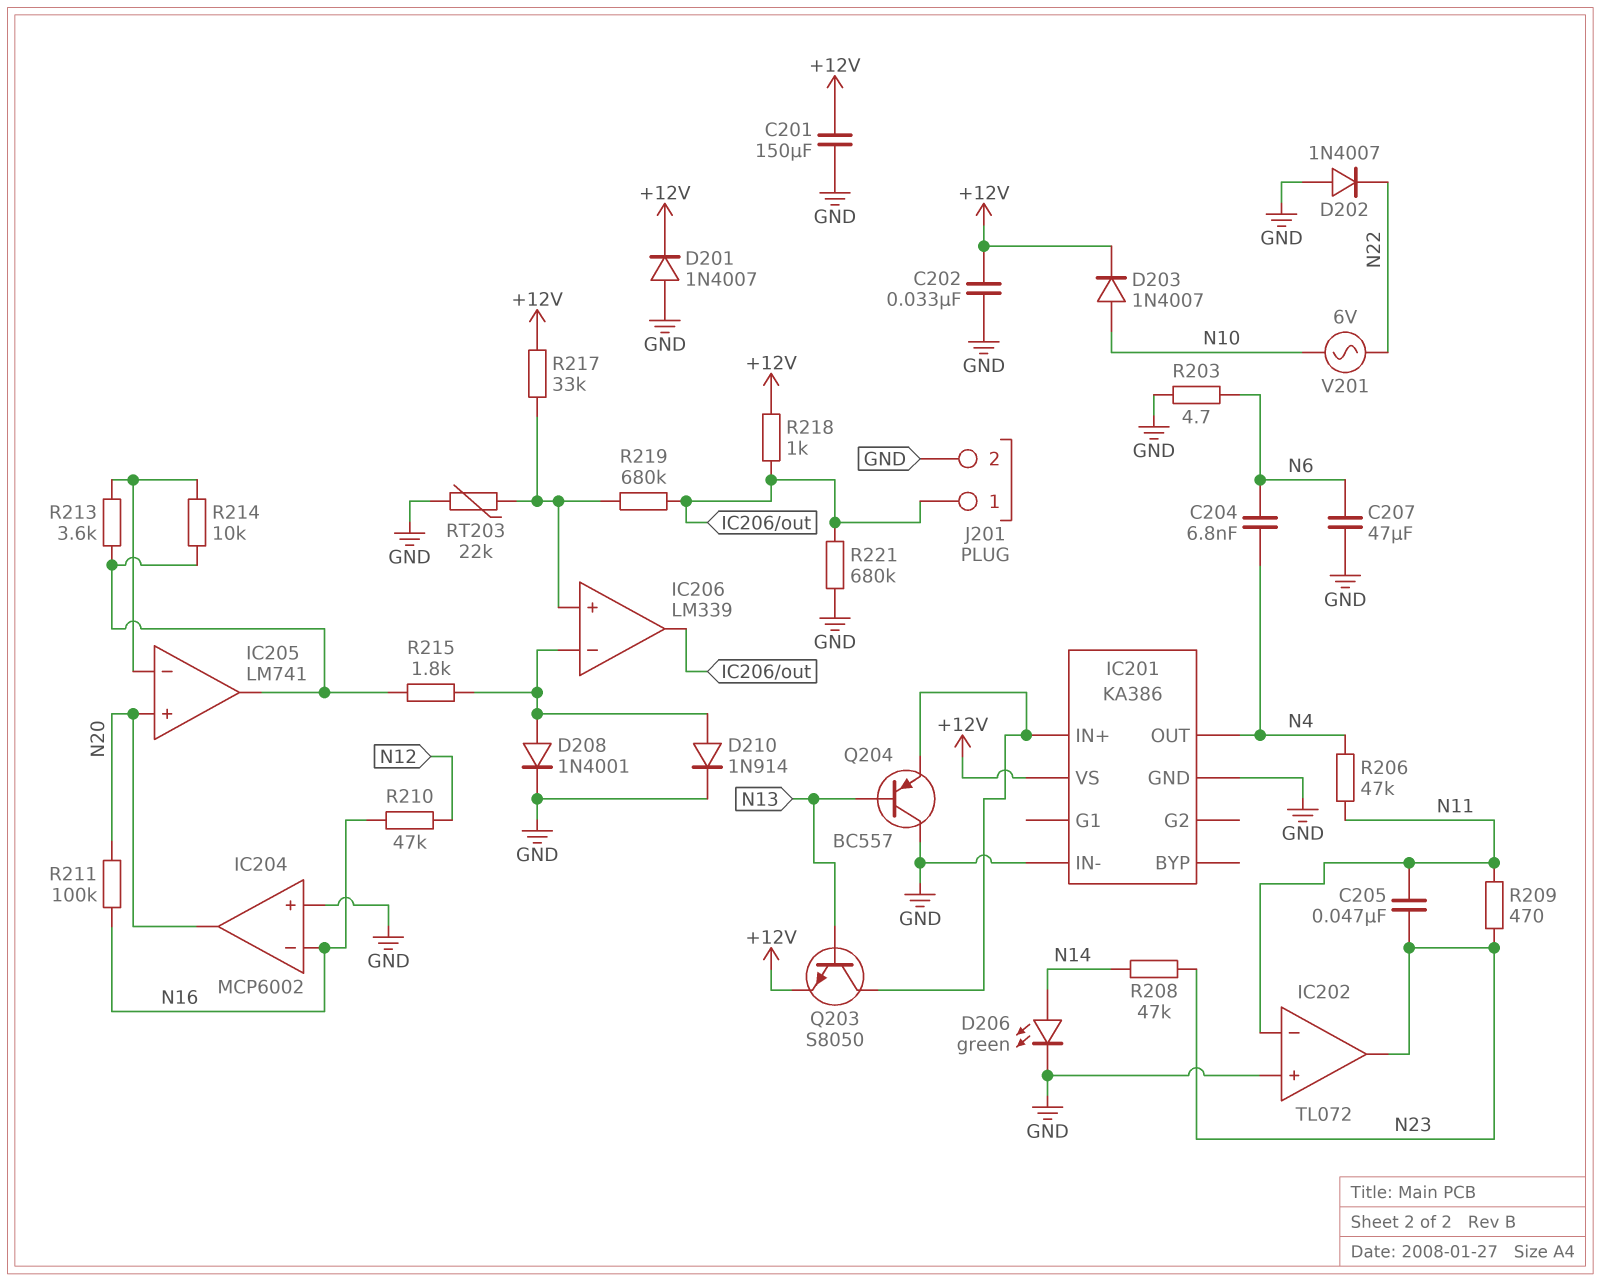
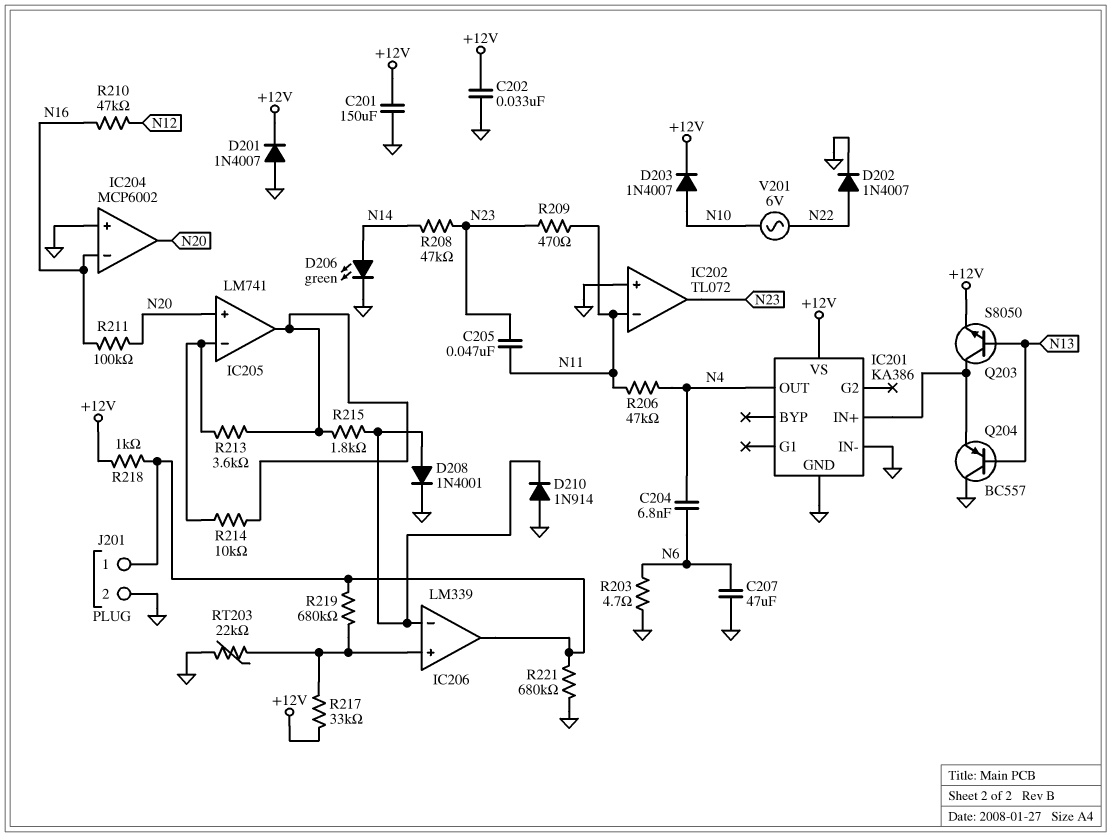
D202: diode 1N4007 (A GND, K N22) -> diode 1N4007 (A N22, K GND)
D210: diode 1N914 (A IC206/in-, K GND) -> diode 1N914 (A GND, K IC206/in-)

